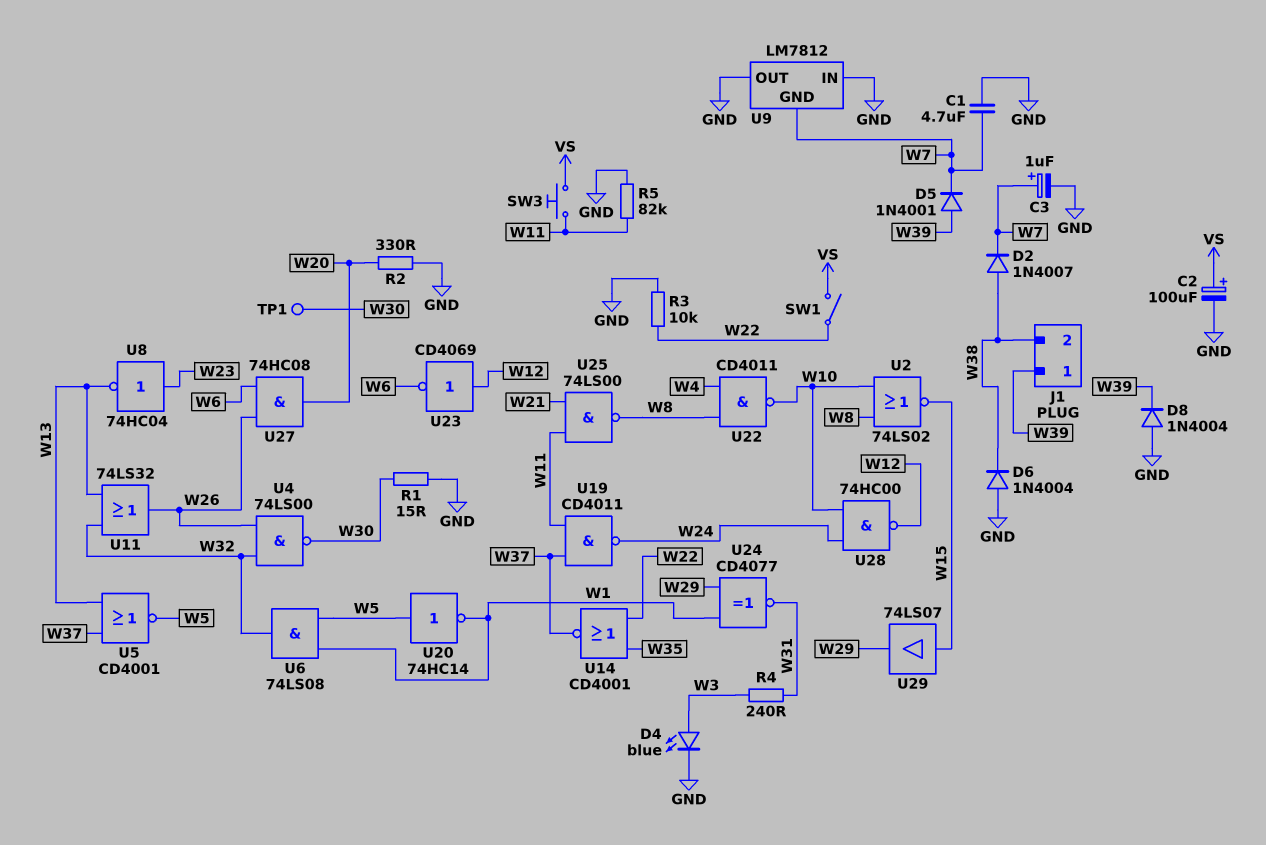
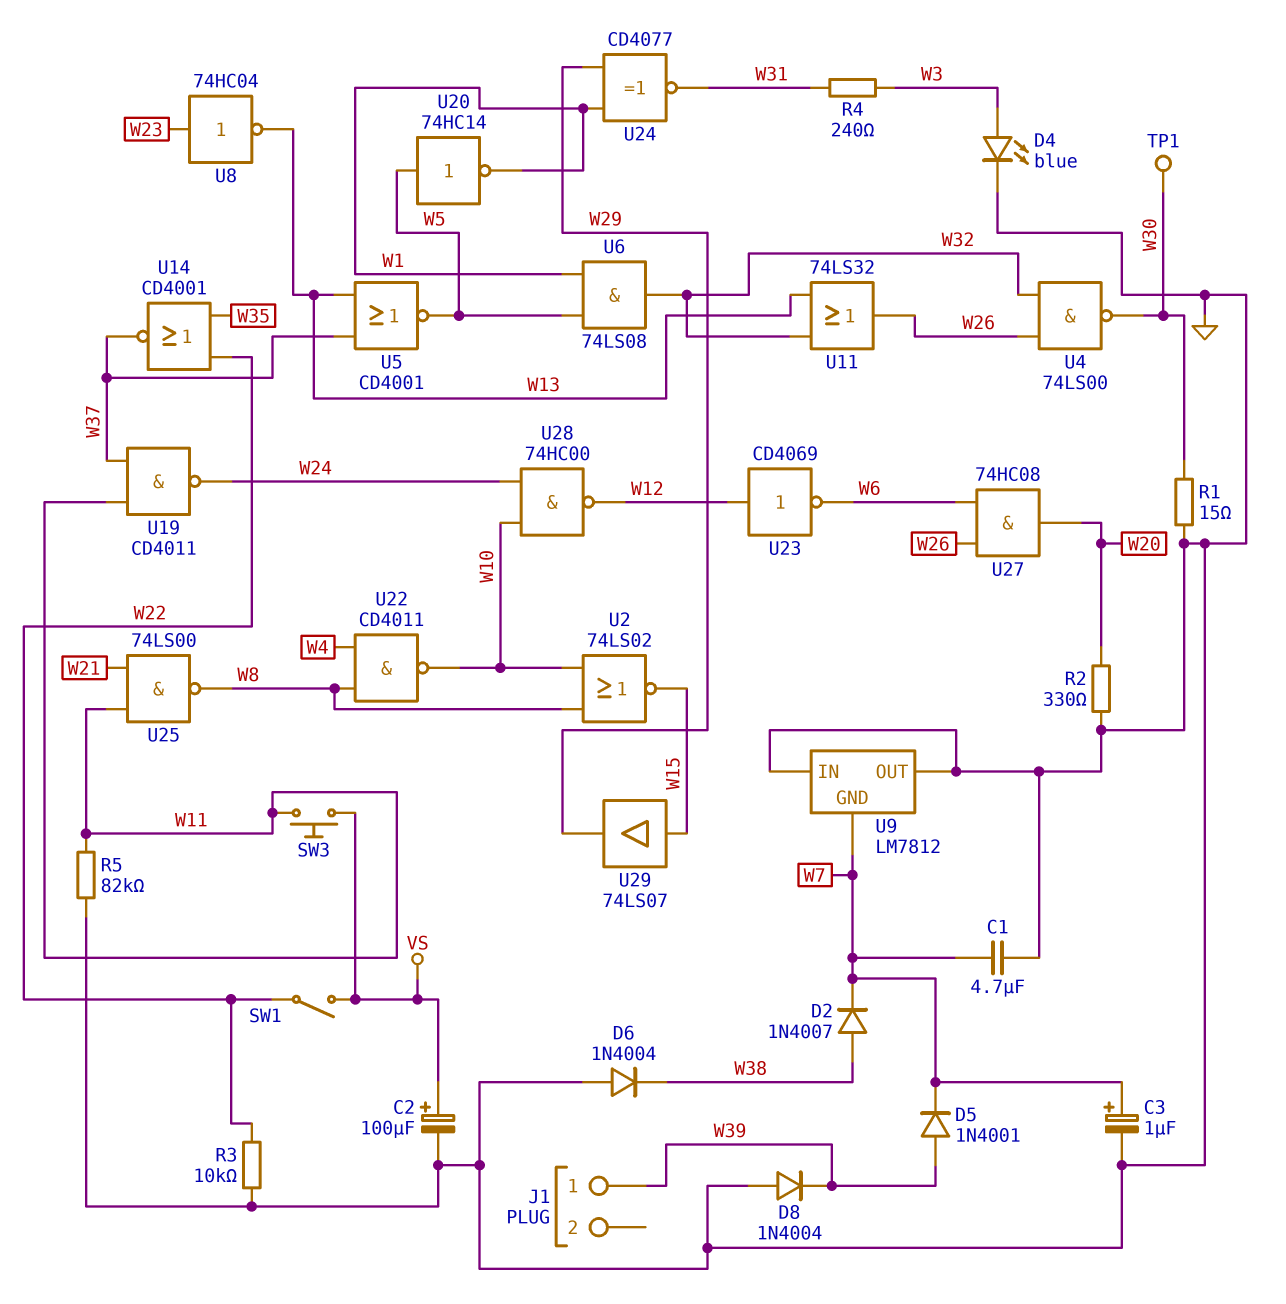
J1 pin 2: W38 -> none

